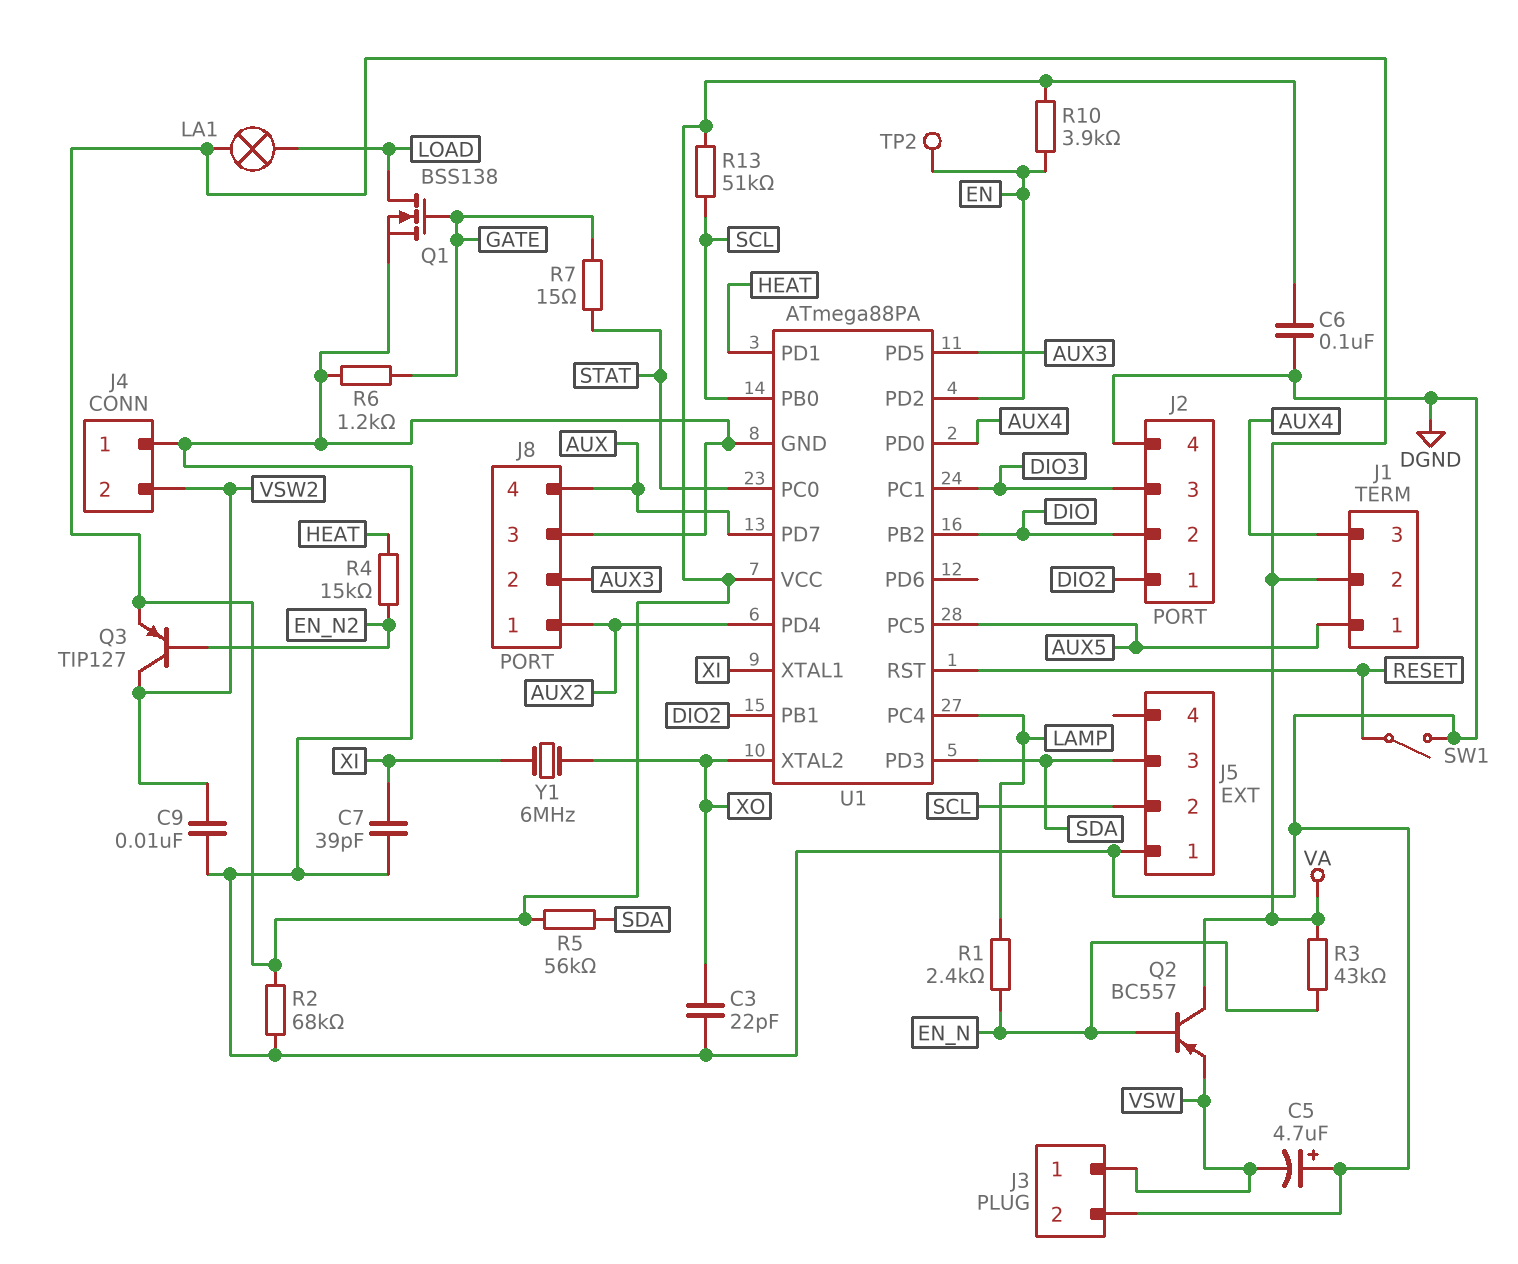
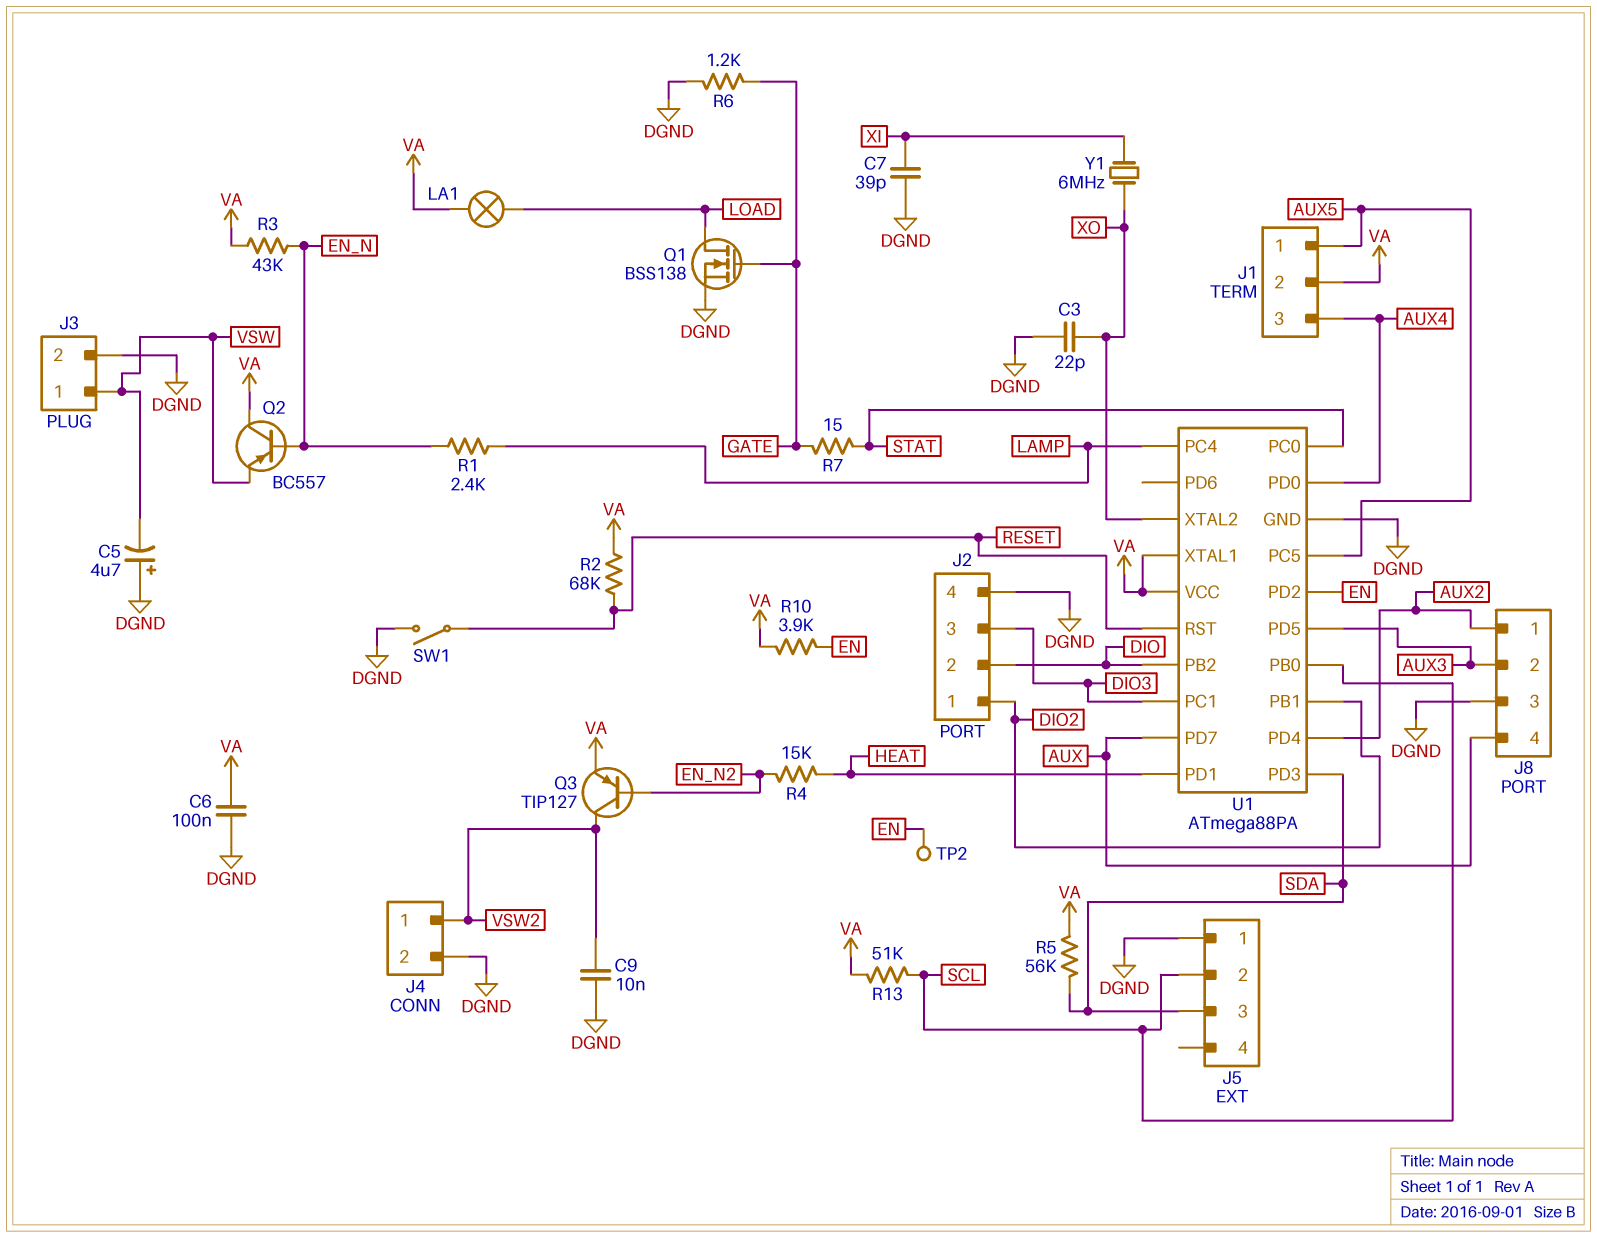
J4 pin 1: DGND -> VSW2
J4 pin 2: VSW2 -> DGND
R2: 68k (DGND, VA) -> 68k (RESET, VA)
U1 pin XTAL1: XI -> VA

